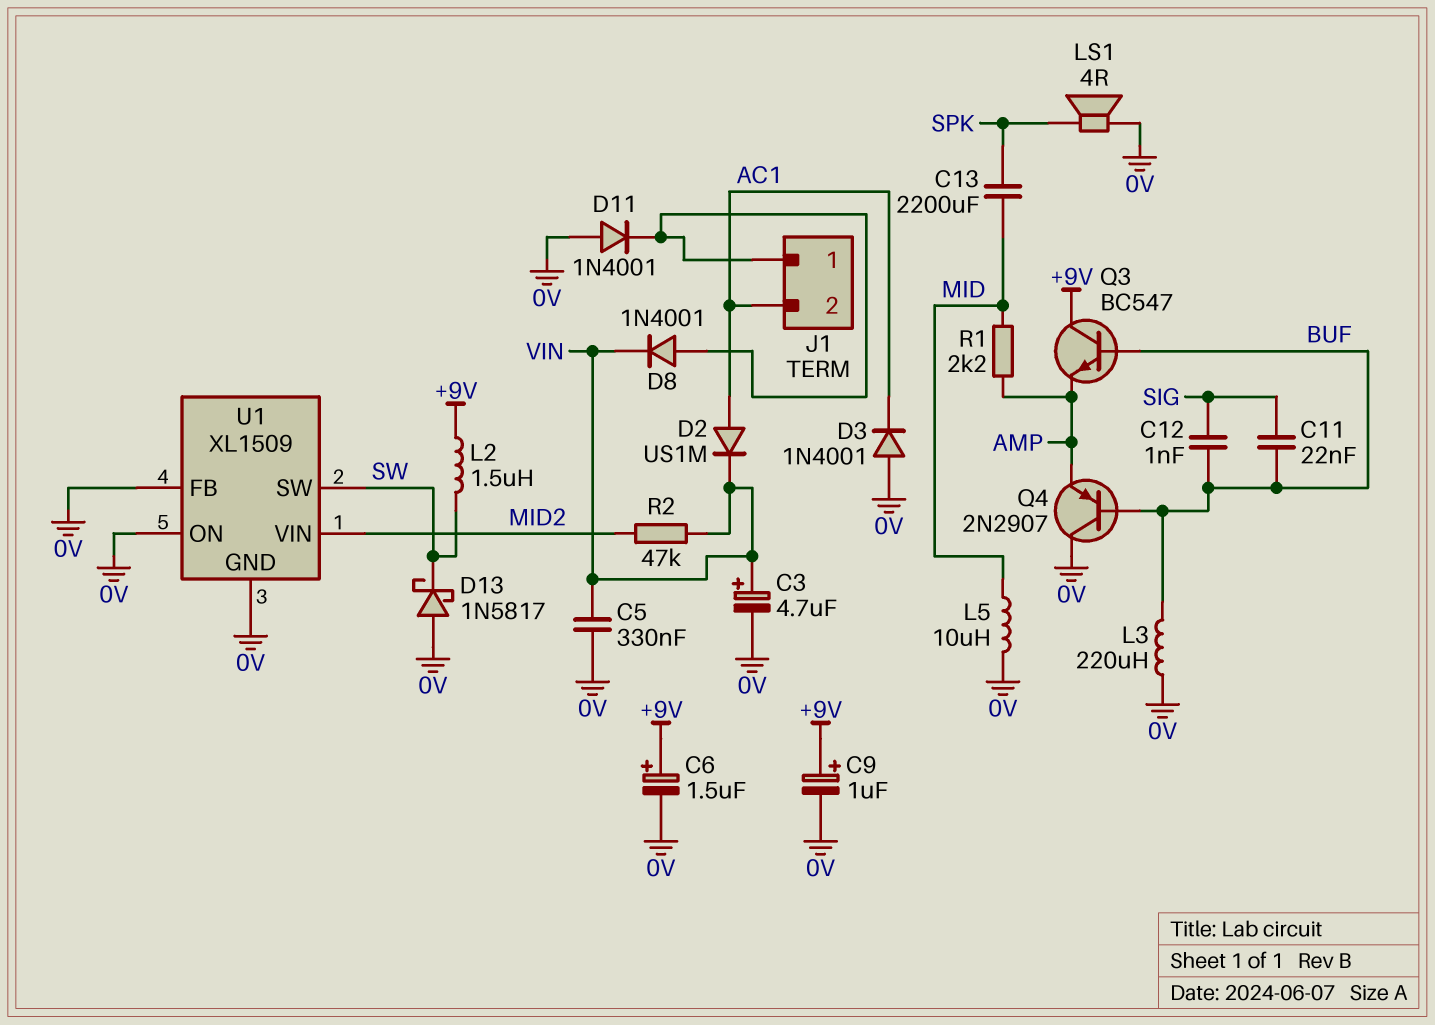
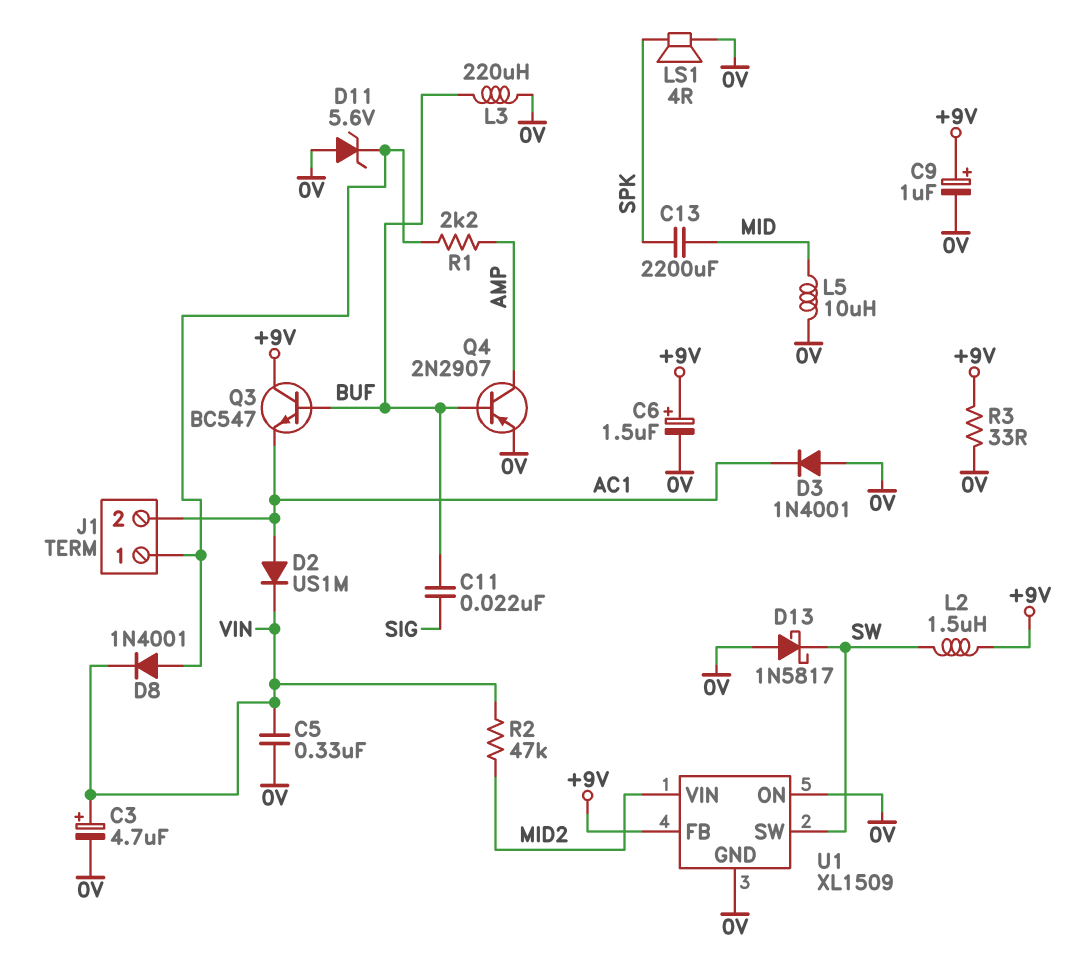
C12: 1nF (BUF, SIG) -> none
D11: diode 1N4001 (A 0V, K J1/1) -> zener 5.6V (A 0V, K J1/1)
Q3: NPN BC547 (B BUF, C +9V, E AMP) -> NPN BC547 (B BUF, C +9V, E AC1)
Q4: PNP 2N2907 (B BUF, C 0V, E AMP) -> PNP 2N2907 (B BUF, C AMP, E 0V)
R1: 2.2k (AMP, MID) -> 2.2k (AMP, J1/1)
R3: none -> 33 (+9V, 0V)
U1 pin FB: 0V -> +9V

